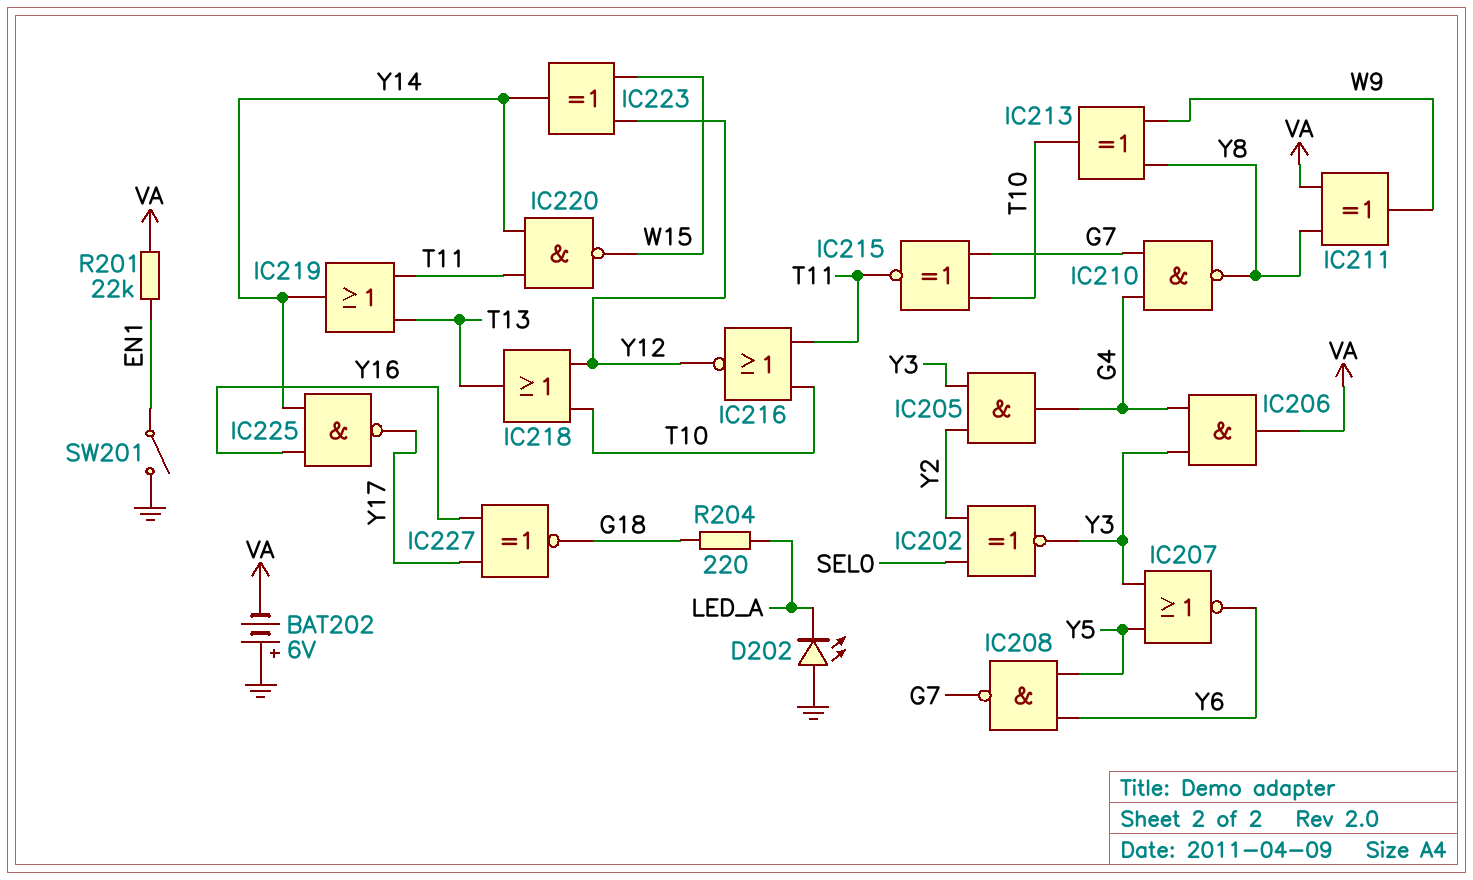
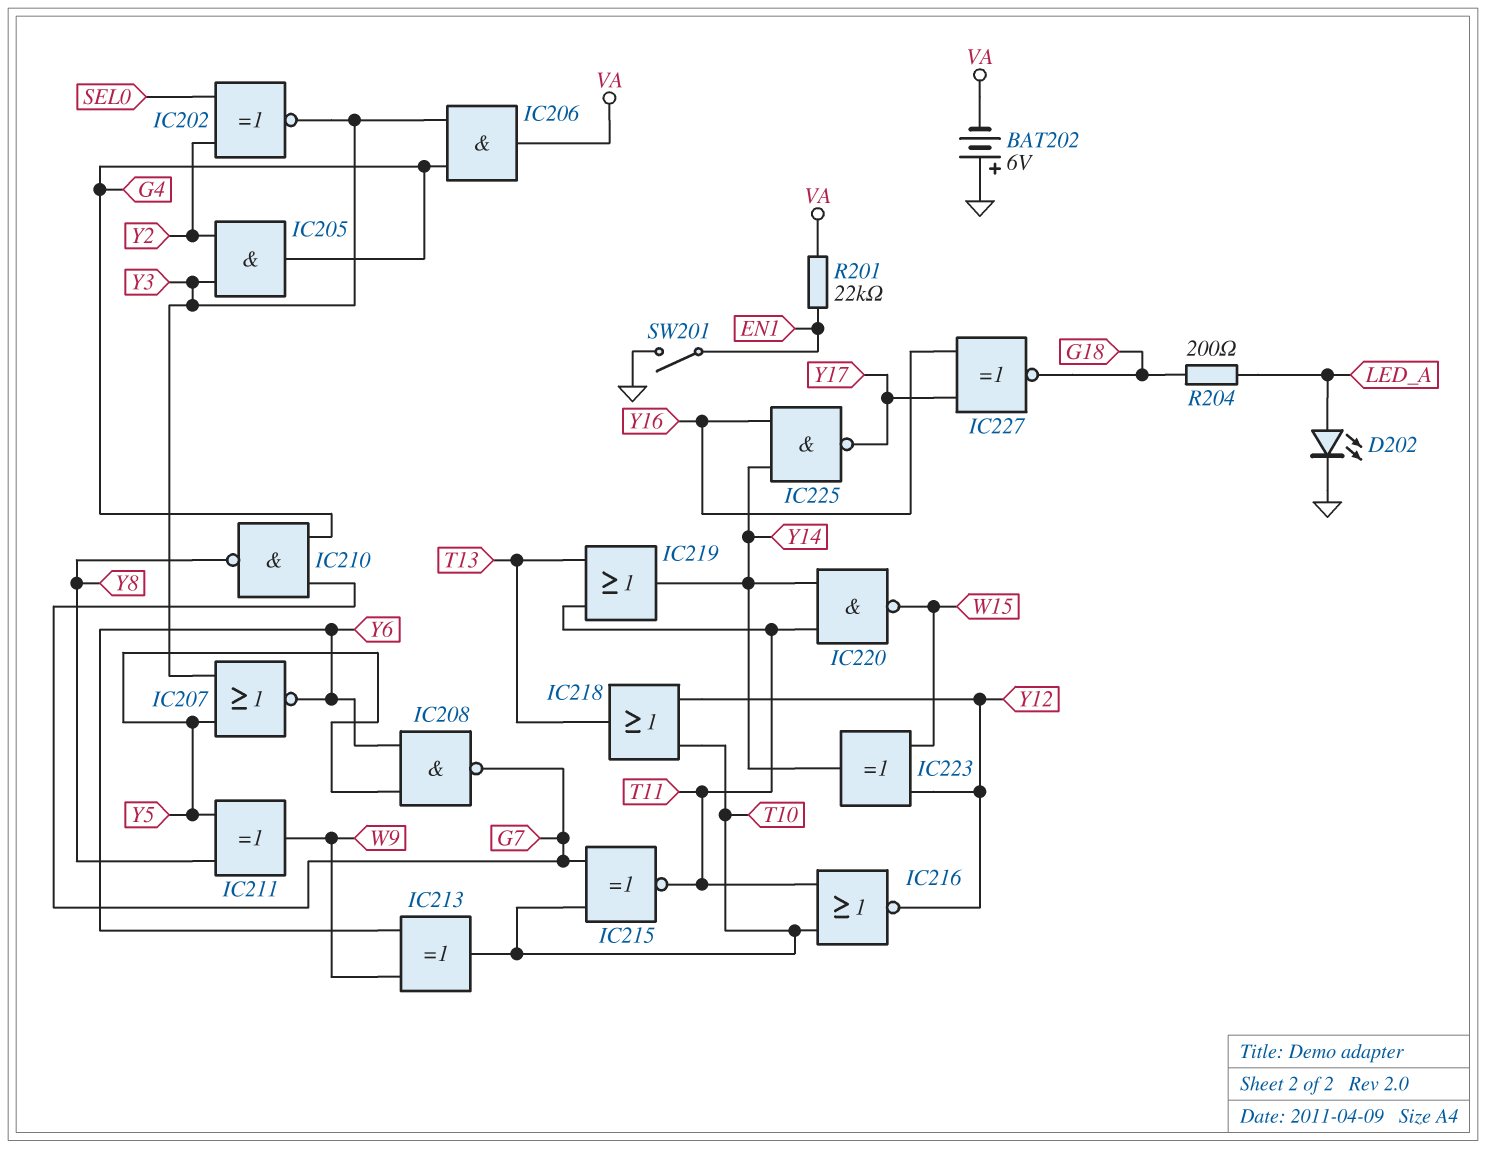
D202: LED (A GND, K LED_A) -> LED (A LED_A, K GND)
IC211: XOR (in VA, in Y8, out W9) -> XOR (in Y5, in Y8, out W9)
IC213: XOR (in W9, in Y8, out T10) -> XOR (in W9, in Y6, out T10)
R204: 220 (G18, LED_A) -> 200 (G18, LED_A)

